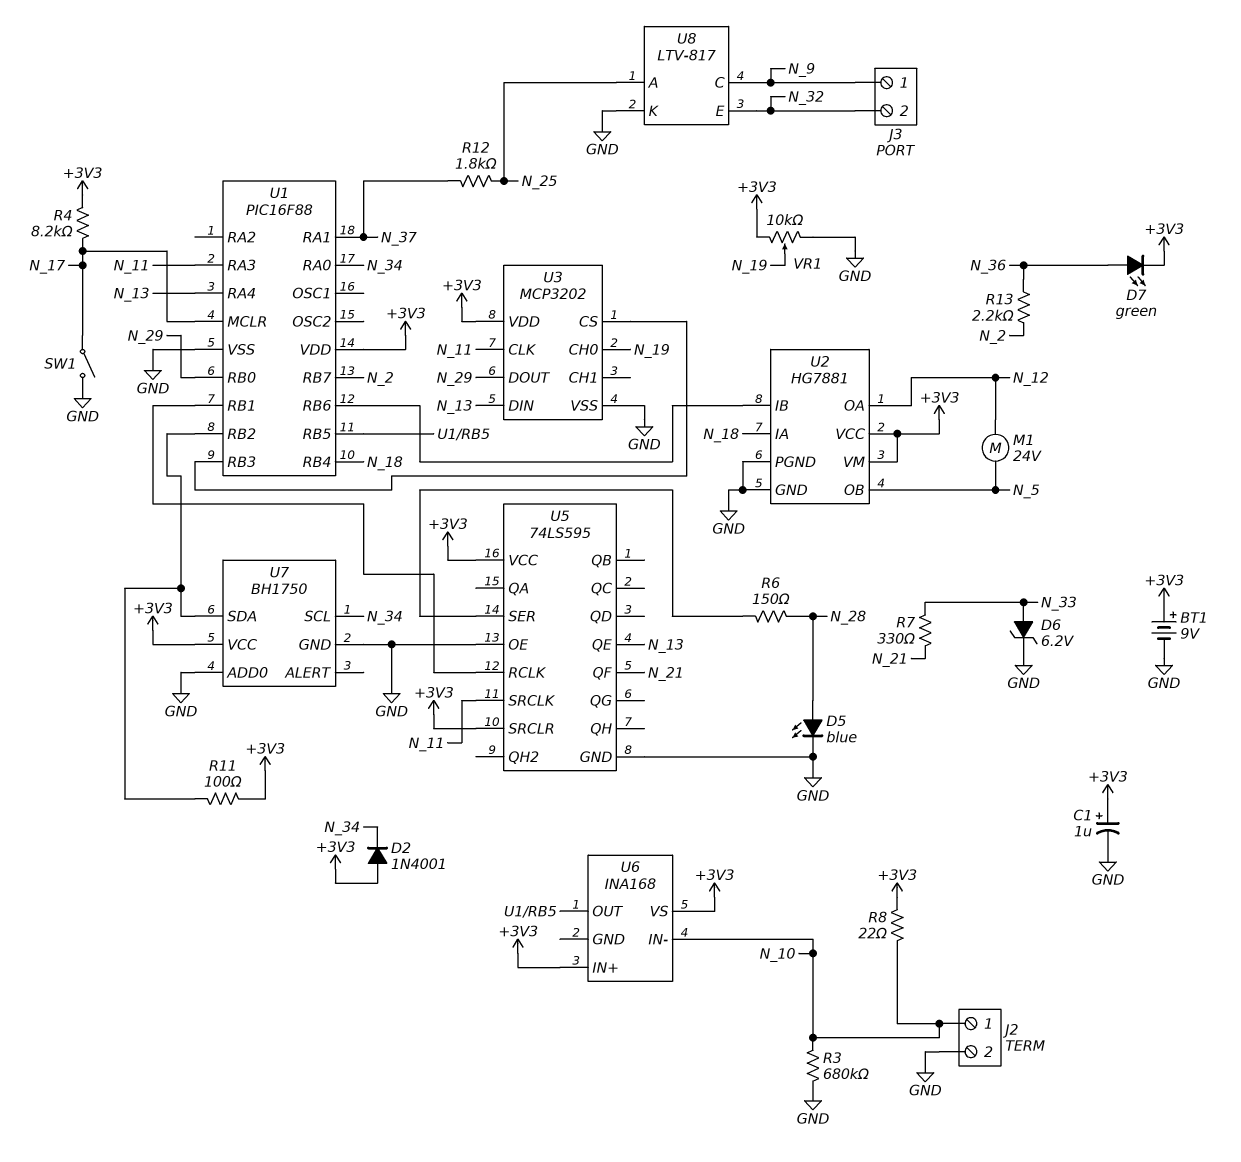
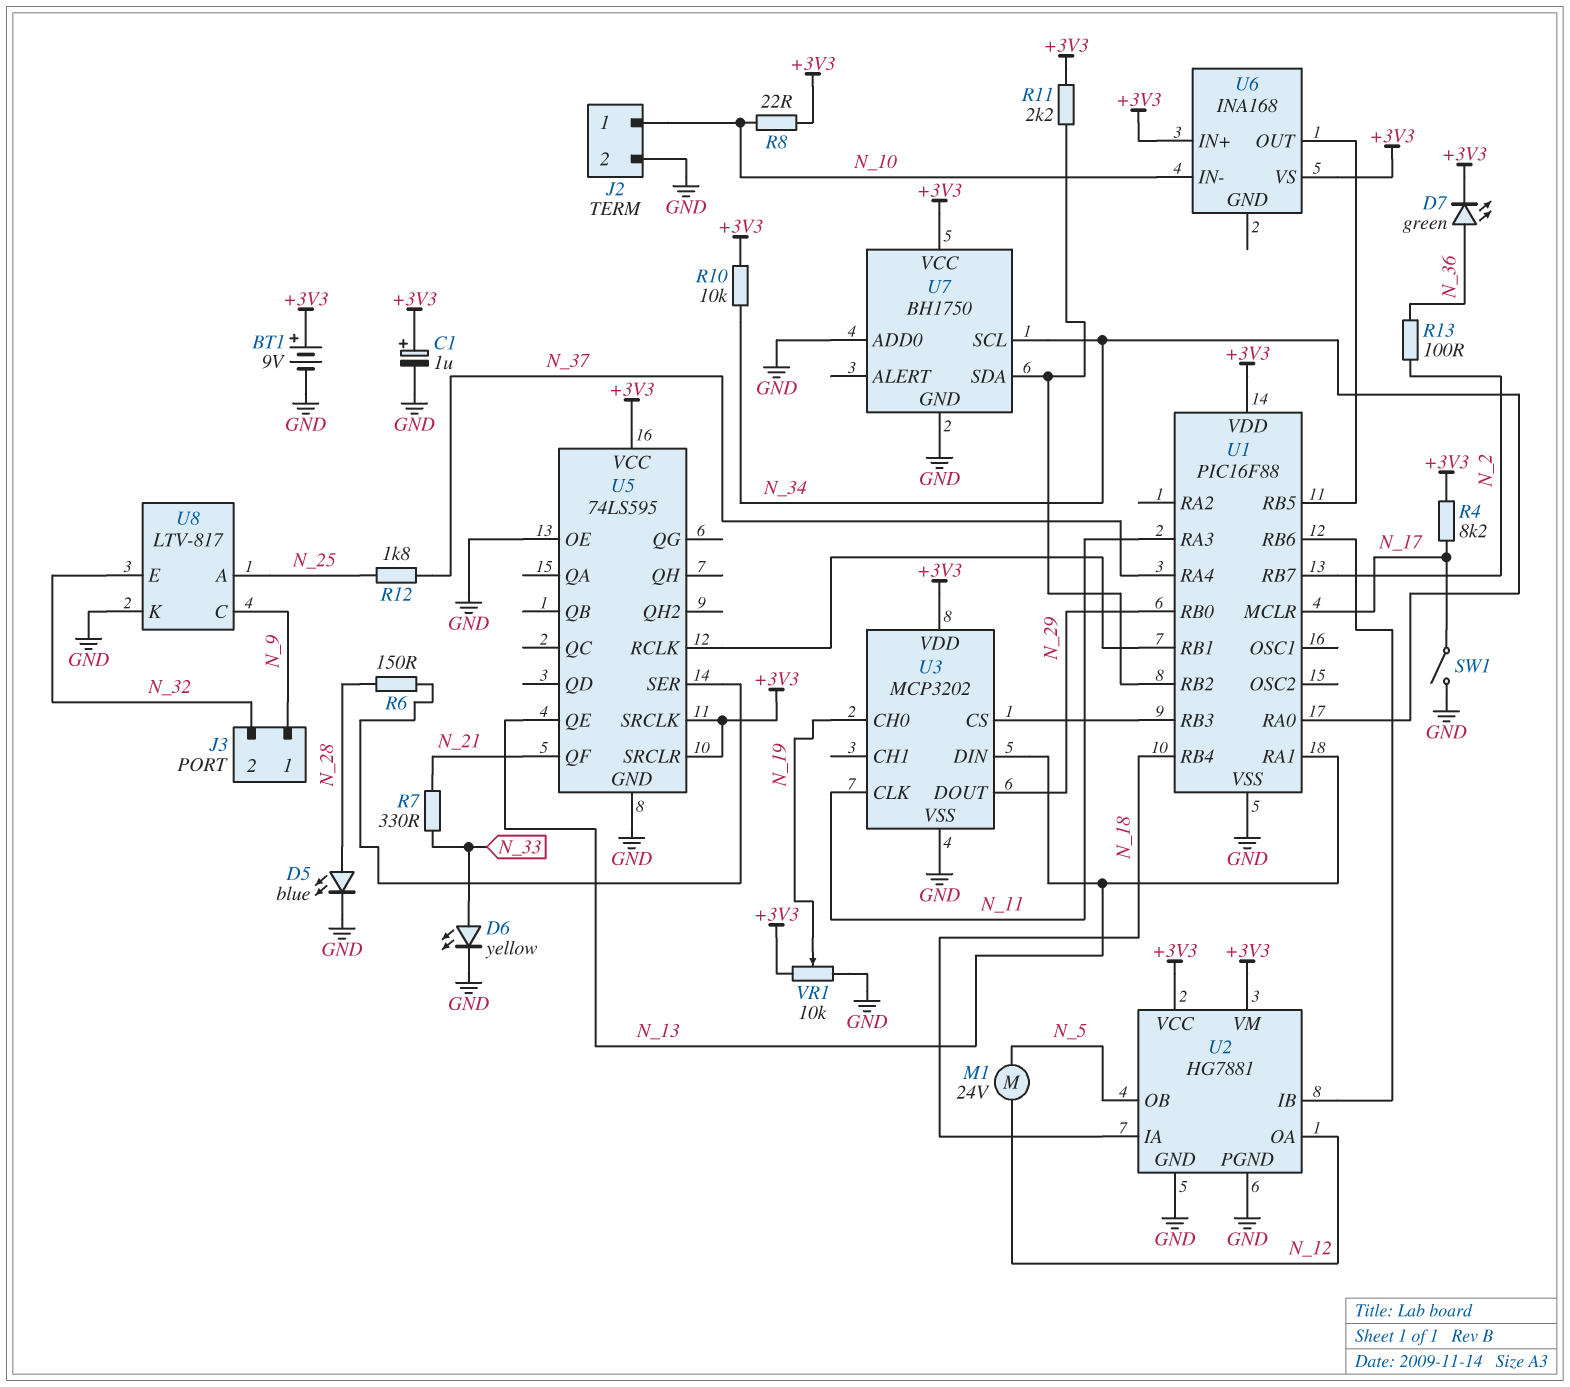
D2: diode 1N4001 (A +3V3, K N_34) -> none
D6: zener 6.2V (A N_33, K GND) -> LED yellow (A N_33, K GND)
R3: 680k (GND, N_10) -> none
R10: none -> 10k (+3V3, N_34)
R11: 100 (+3V3, U1/RB2) -> 2.2k (+3V3, U1/RB2)
R13: 2.2k (N_2, N_36) -> 100 (N_2, N_36)
U1 pin RA1: N_37 -> N_13
U1 pin RA4: N_13 -> N_37
U5 pin SRCLK: N_11 -> +3V3

